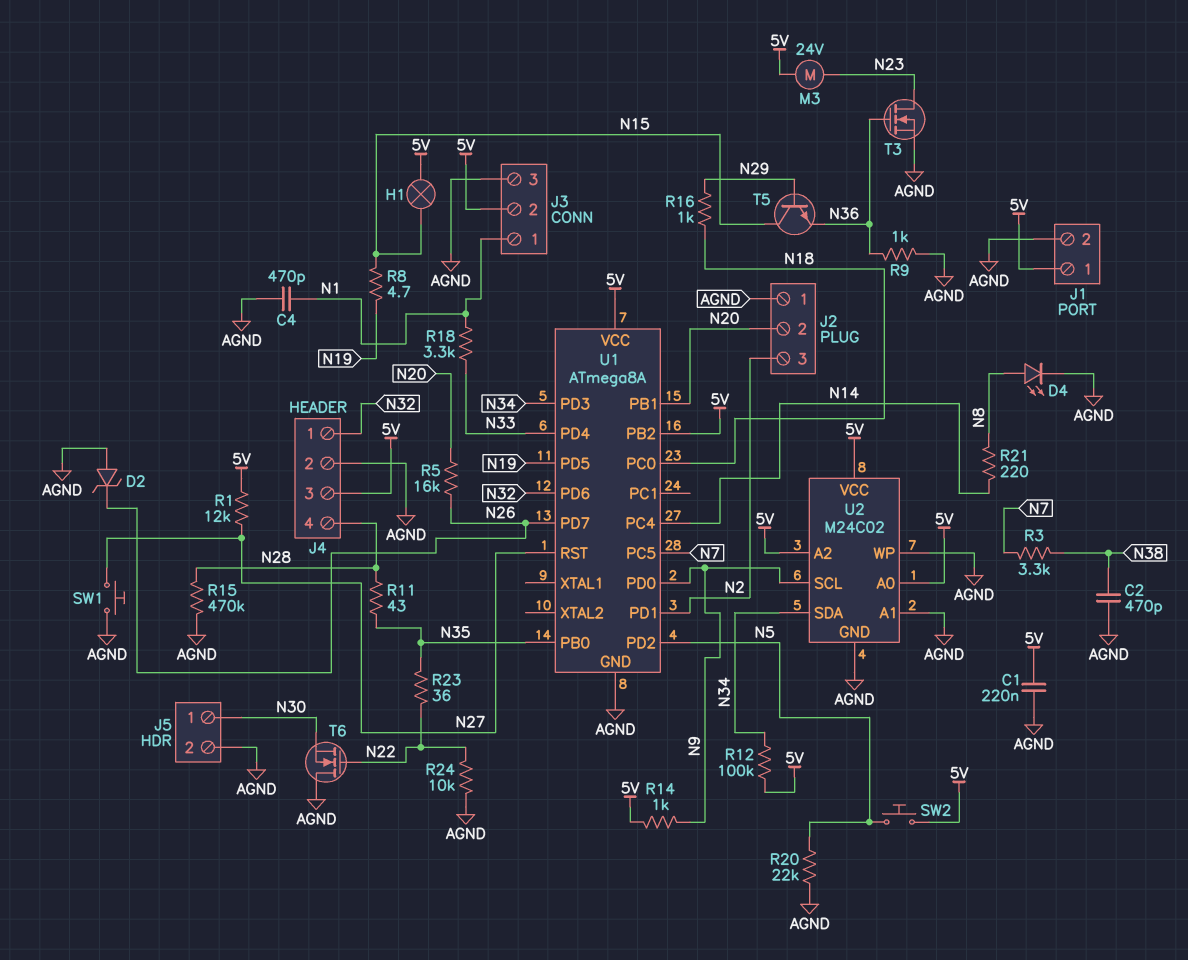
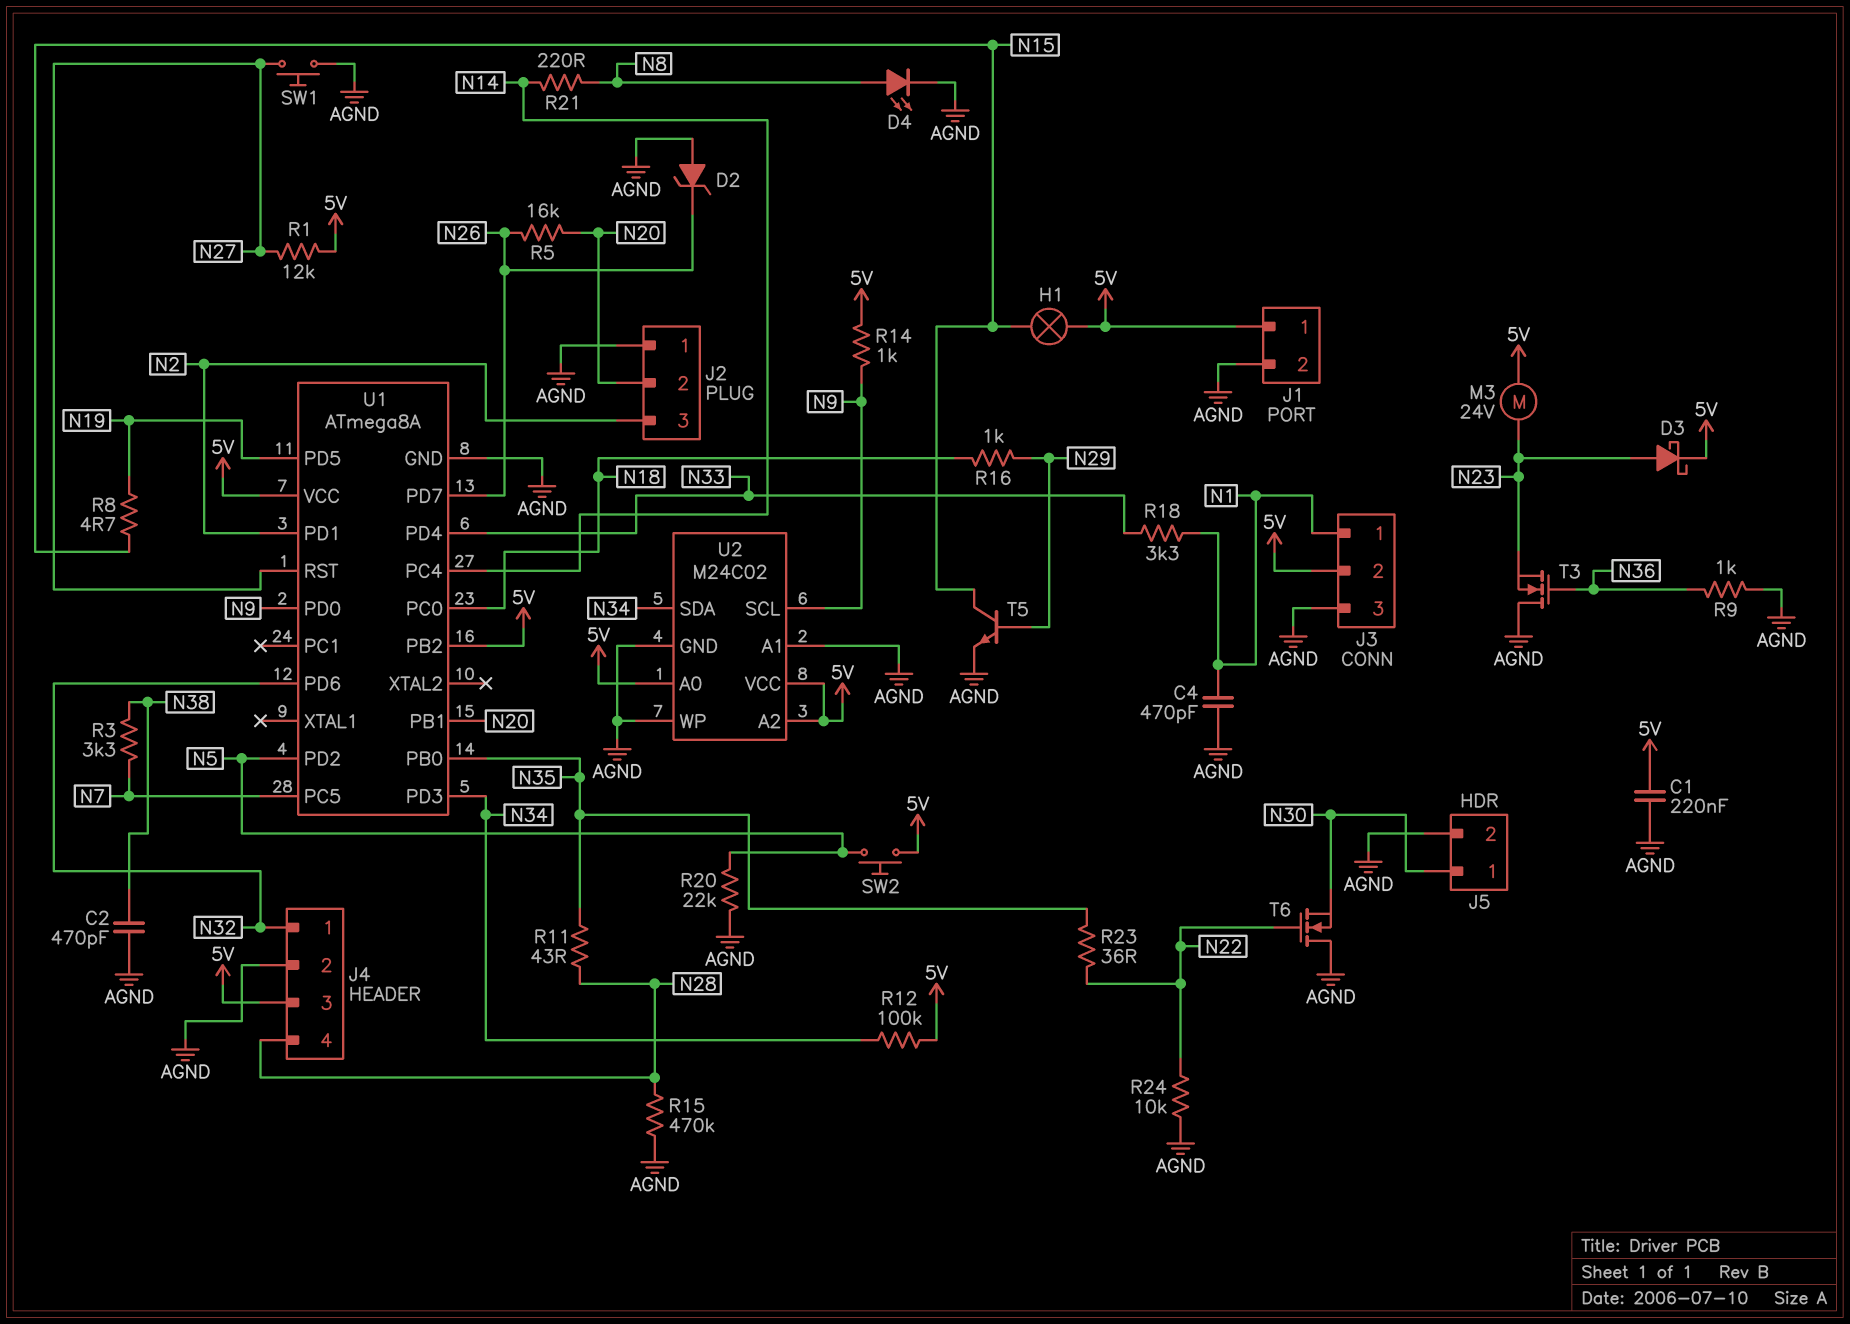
D3: none -> schottky (A N23, K 5V)
T3: NMOS (G N36, D N23, S AGND) -> NMOS (G N36, D AGND, S N23)
T5: NPN (B N29, C N15, E N36) -> NPN (B N29, C N15, E AGND)

